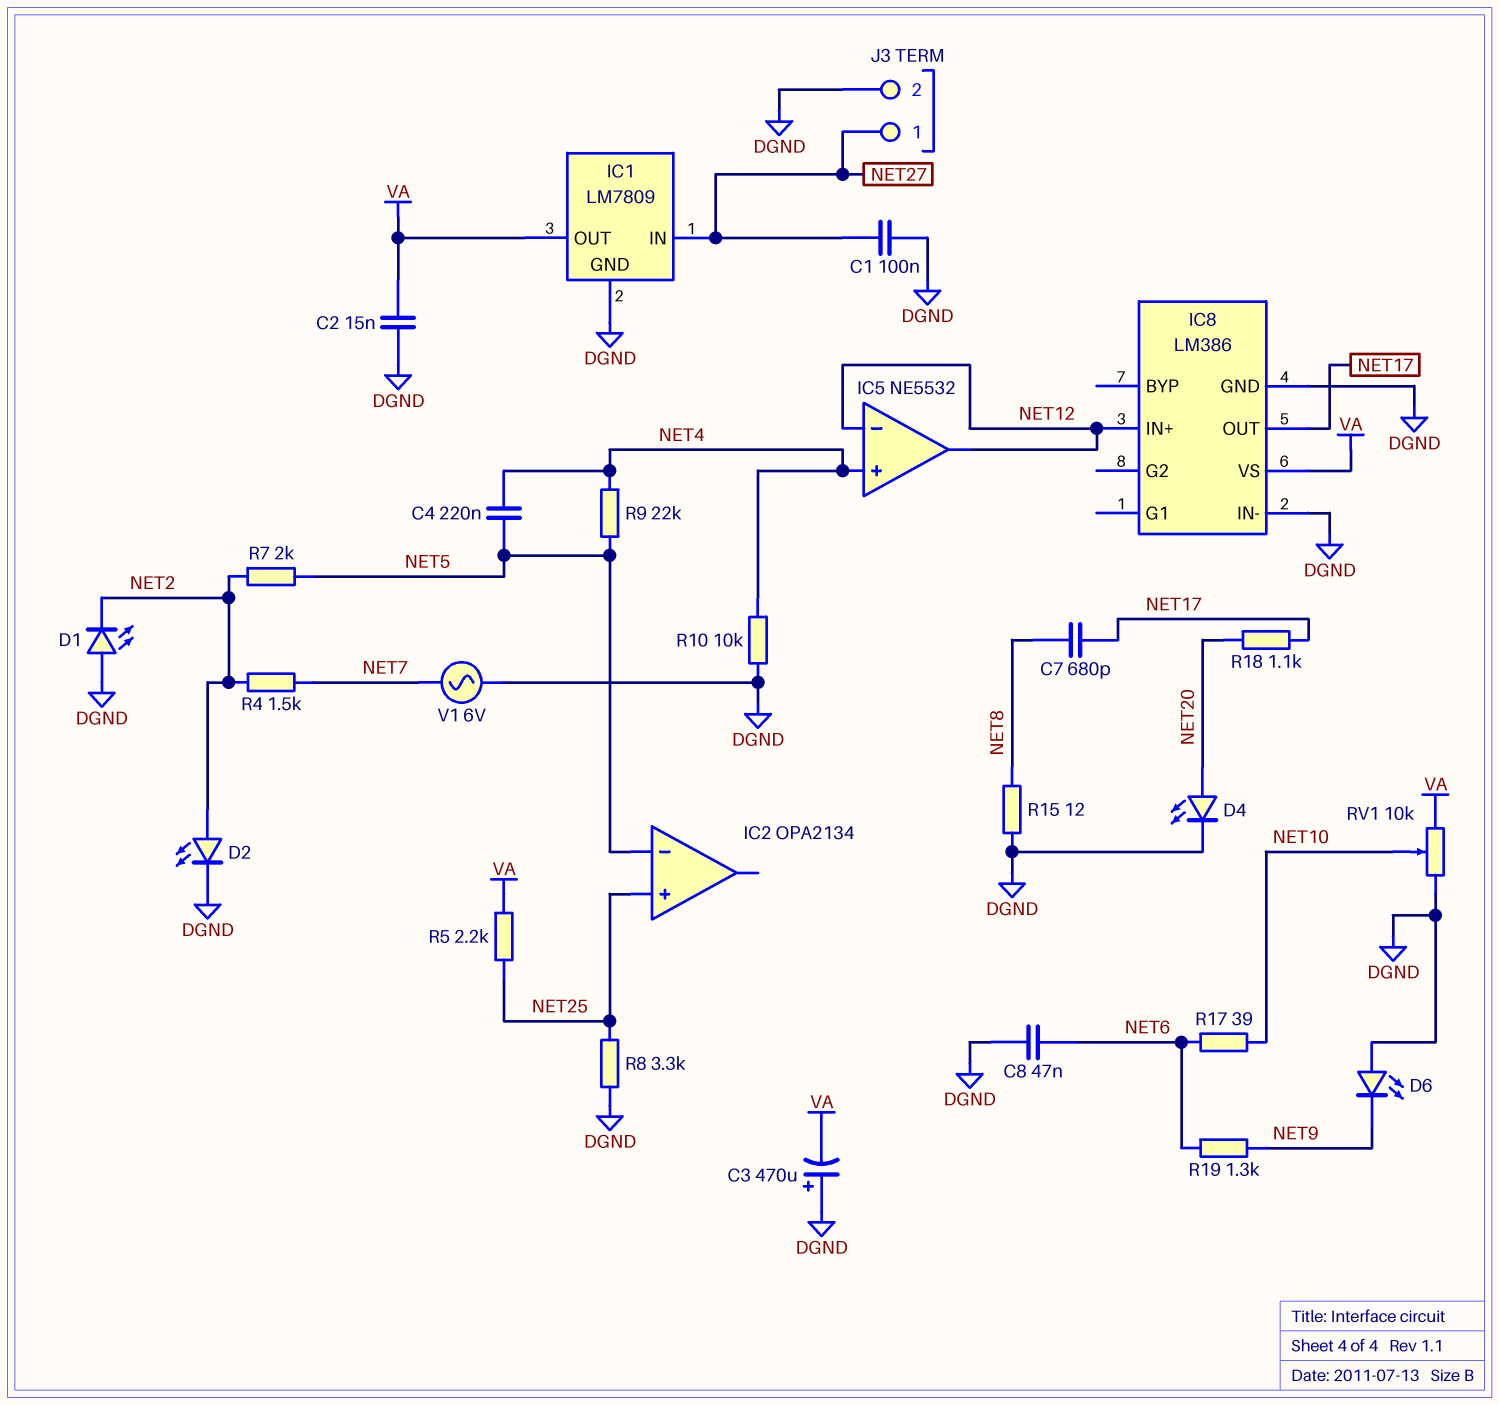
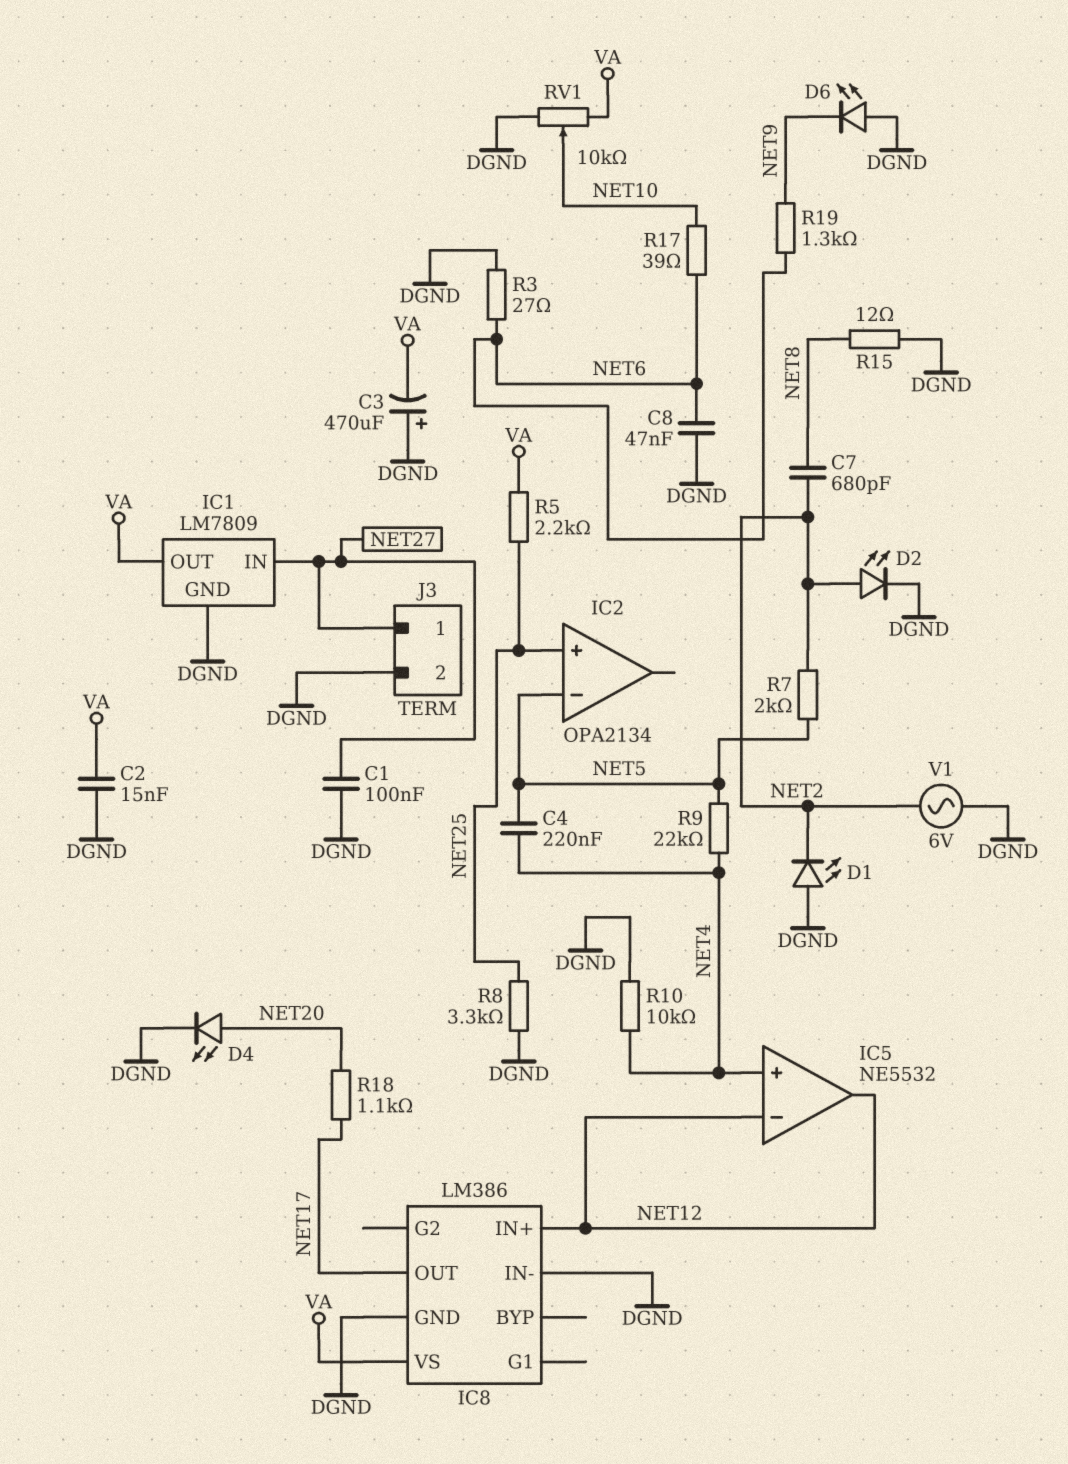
C7: 680pF (NET8, NET17) -> 680pF (NET2, NET8)
R3: none -> 27 (DGND, NET6)
R4: 1.5k (NET2, NET7) -> none
V1: AC 6V (DGND, NET7) -> AC 6V (DGND, NET2)

